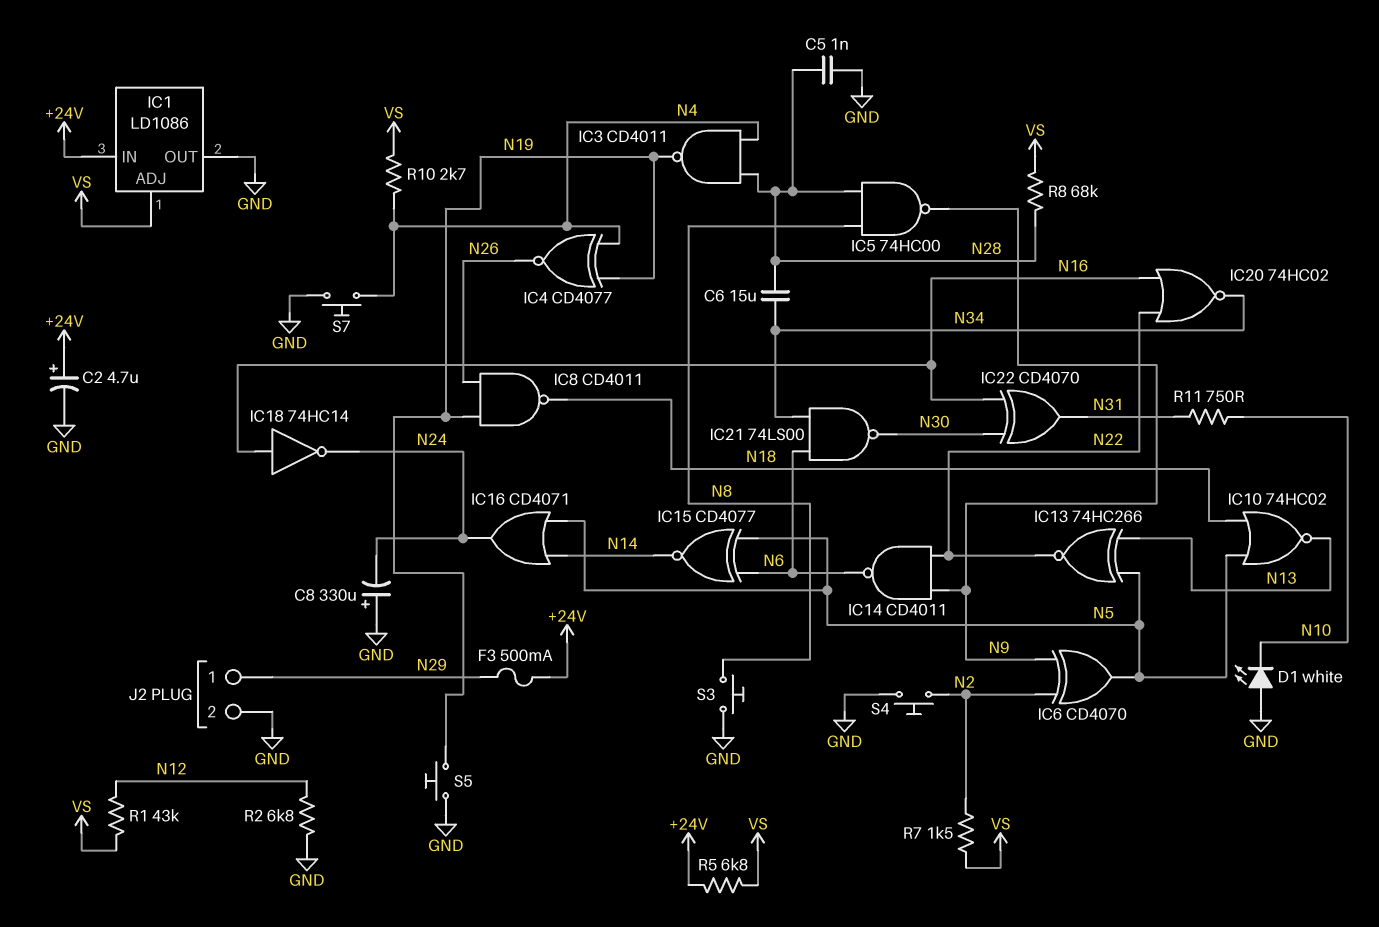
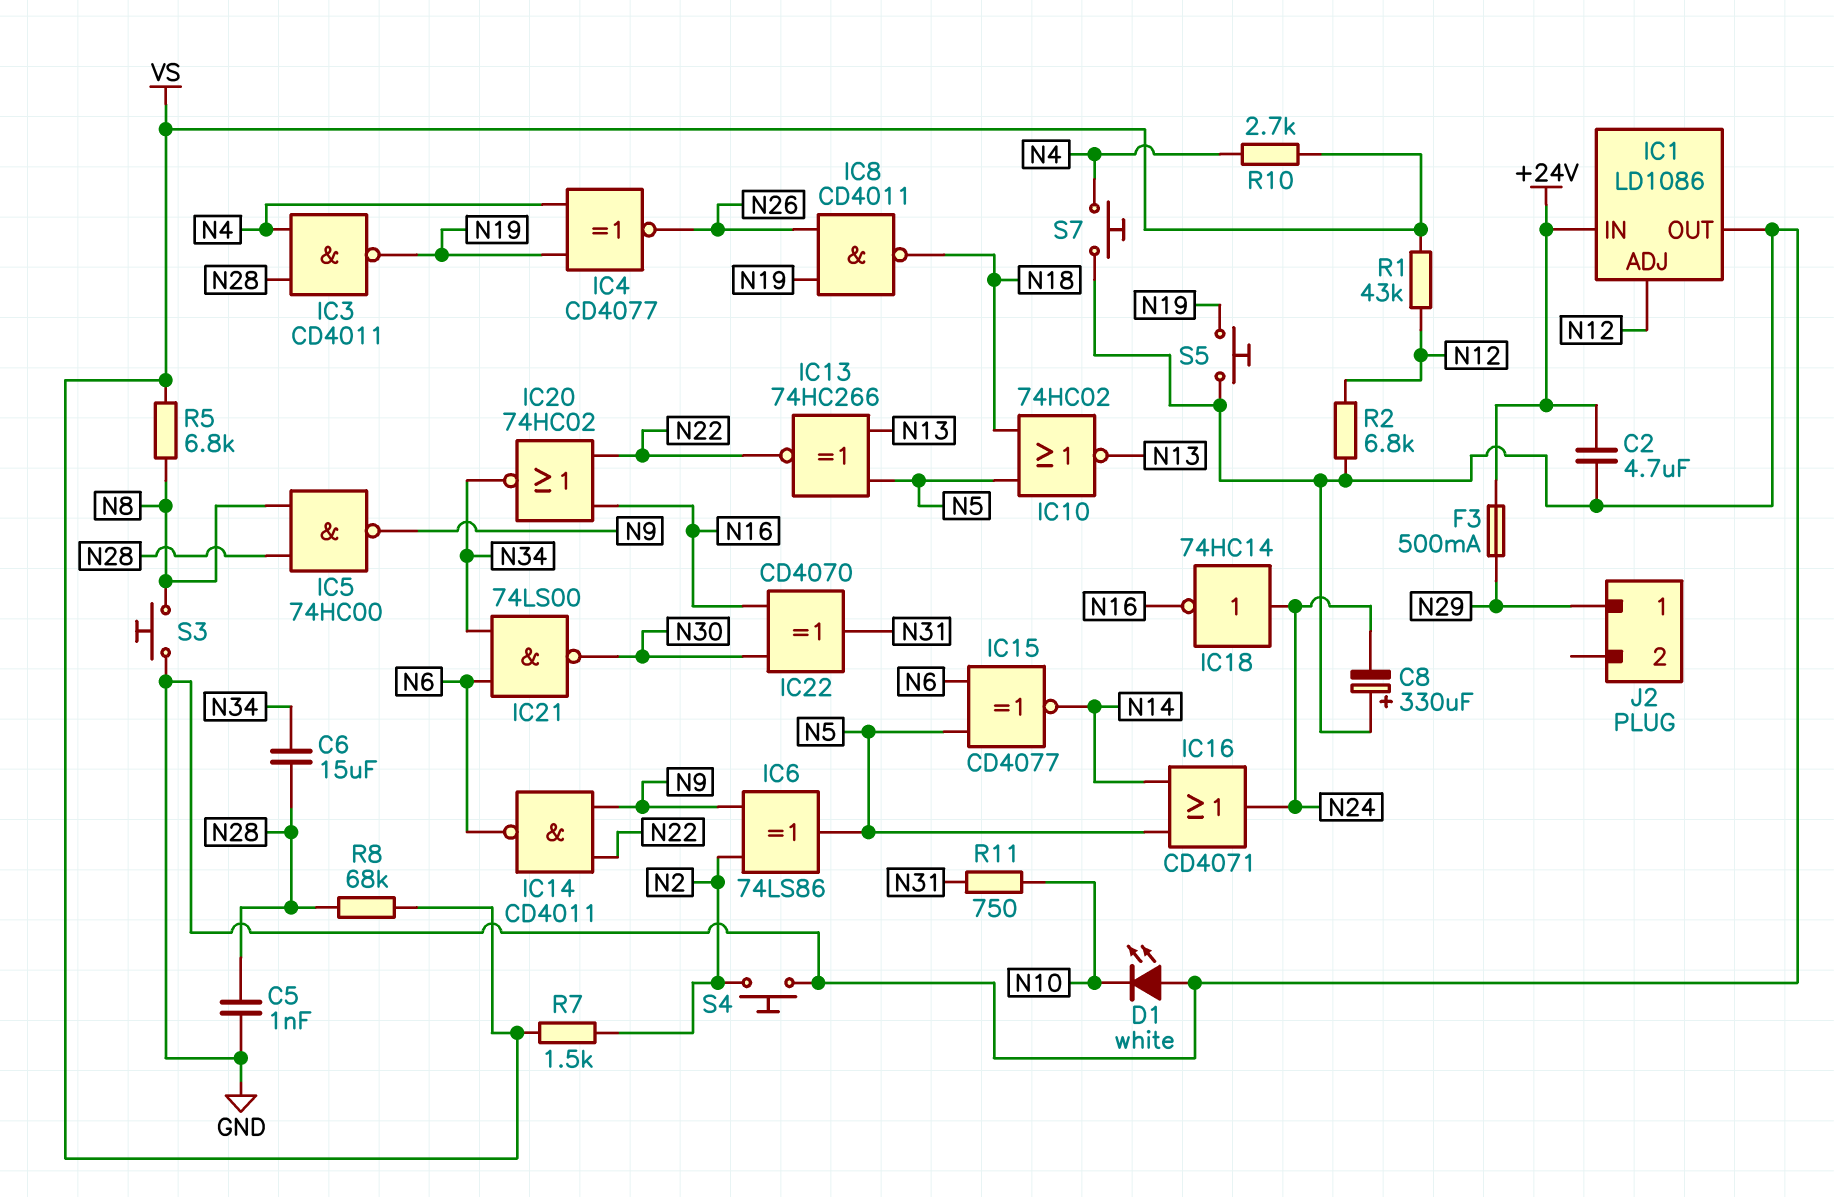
C2: 4.7uF (plus +24V, minus GND) -> 4.7uF (+24V, GND)
IC1 pin ADJ: VS -> N12
IC6: XOR CD4070 (in N2, in N9, out N5) -> XOR 74LS86 (in N2, in N9, out N5)
IC18: NOT 74HC14 (in N16, out N24) -> NOT 74HC14 (in N24, out N16)
J2 pin 2: GND -> none
R5: 6.8k (+24V, VS) -> 6.8k (N8, VS)

